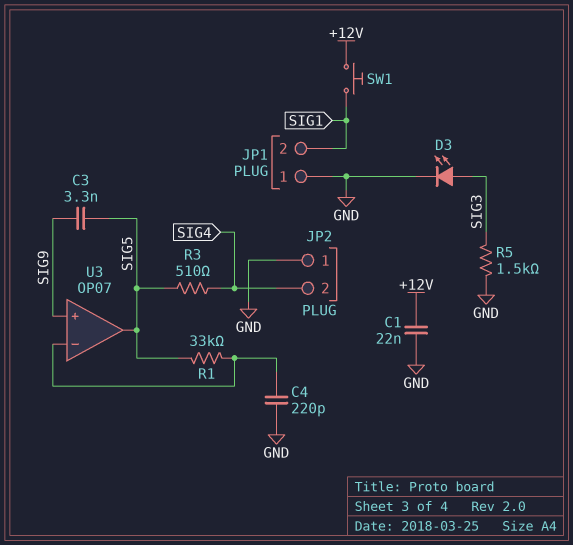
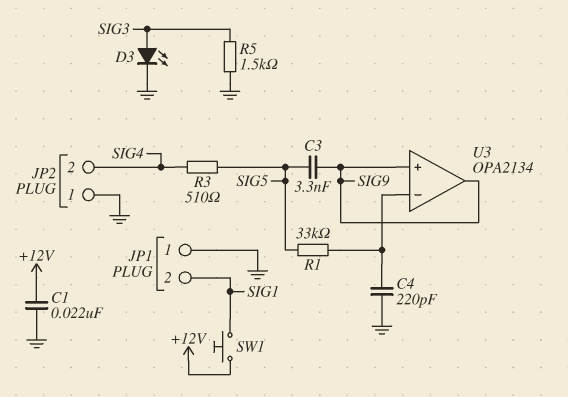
U3: OP07 -> OPA2134
U3 pin out: SIG5 -> SIG9

